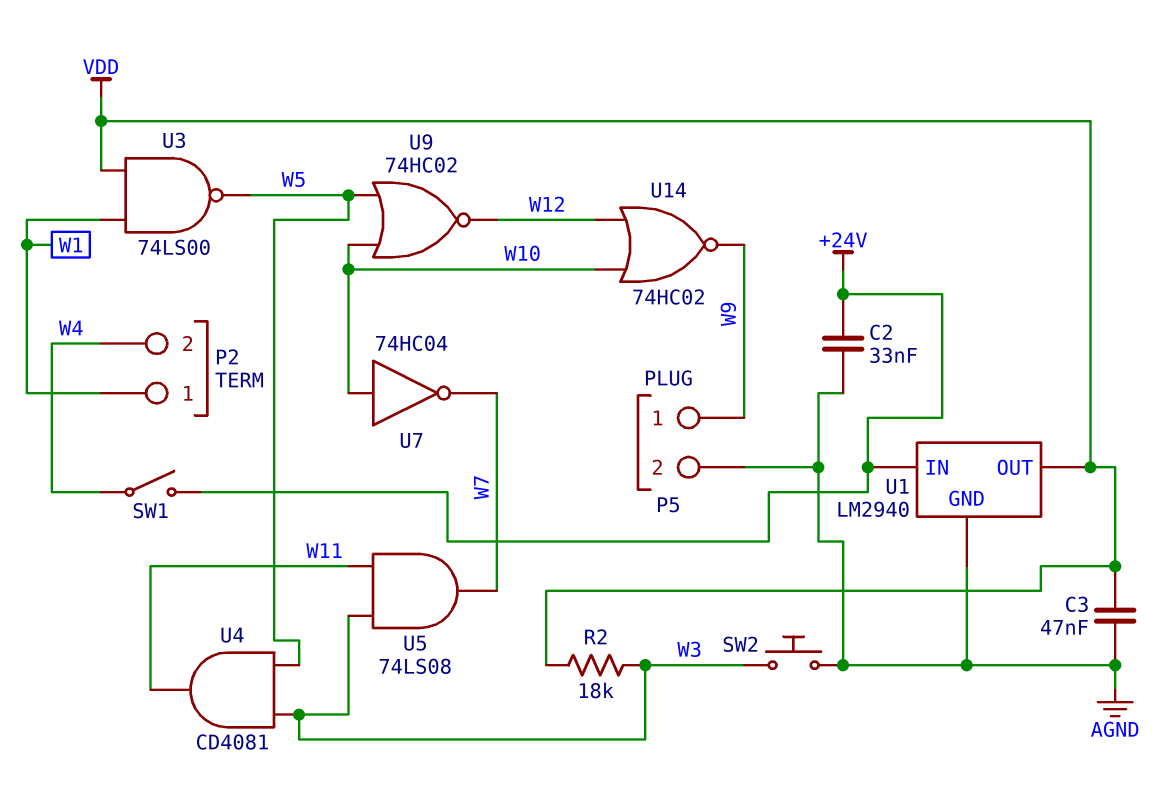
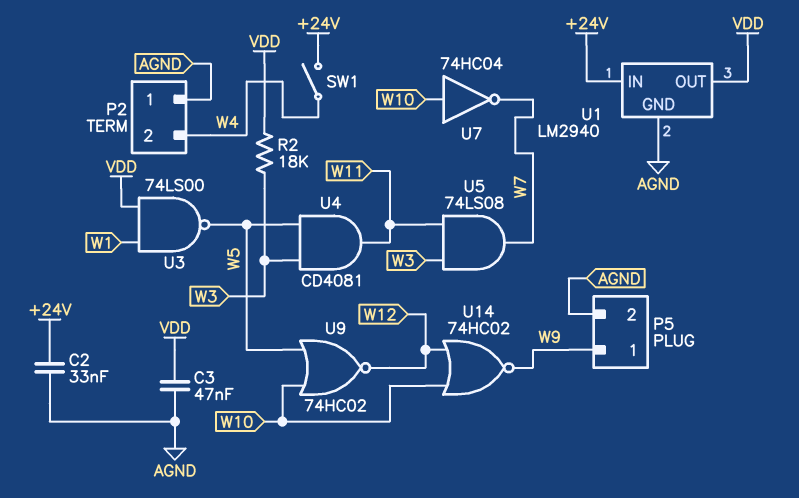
P2 pin 1: W1 -> AGND
SW2: button (AGND, W3) -> none

